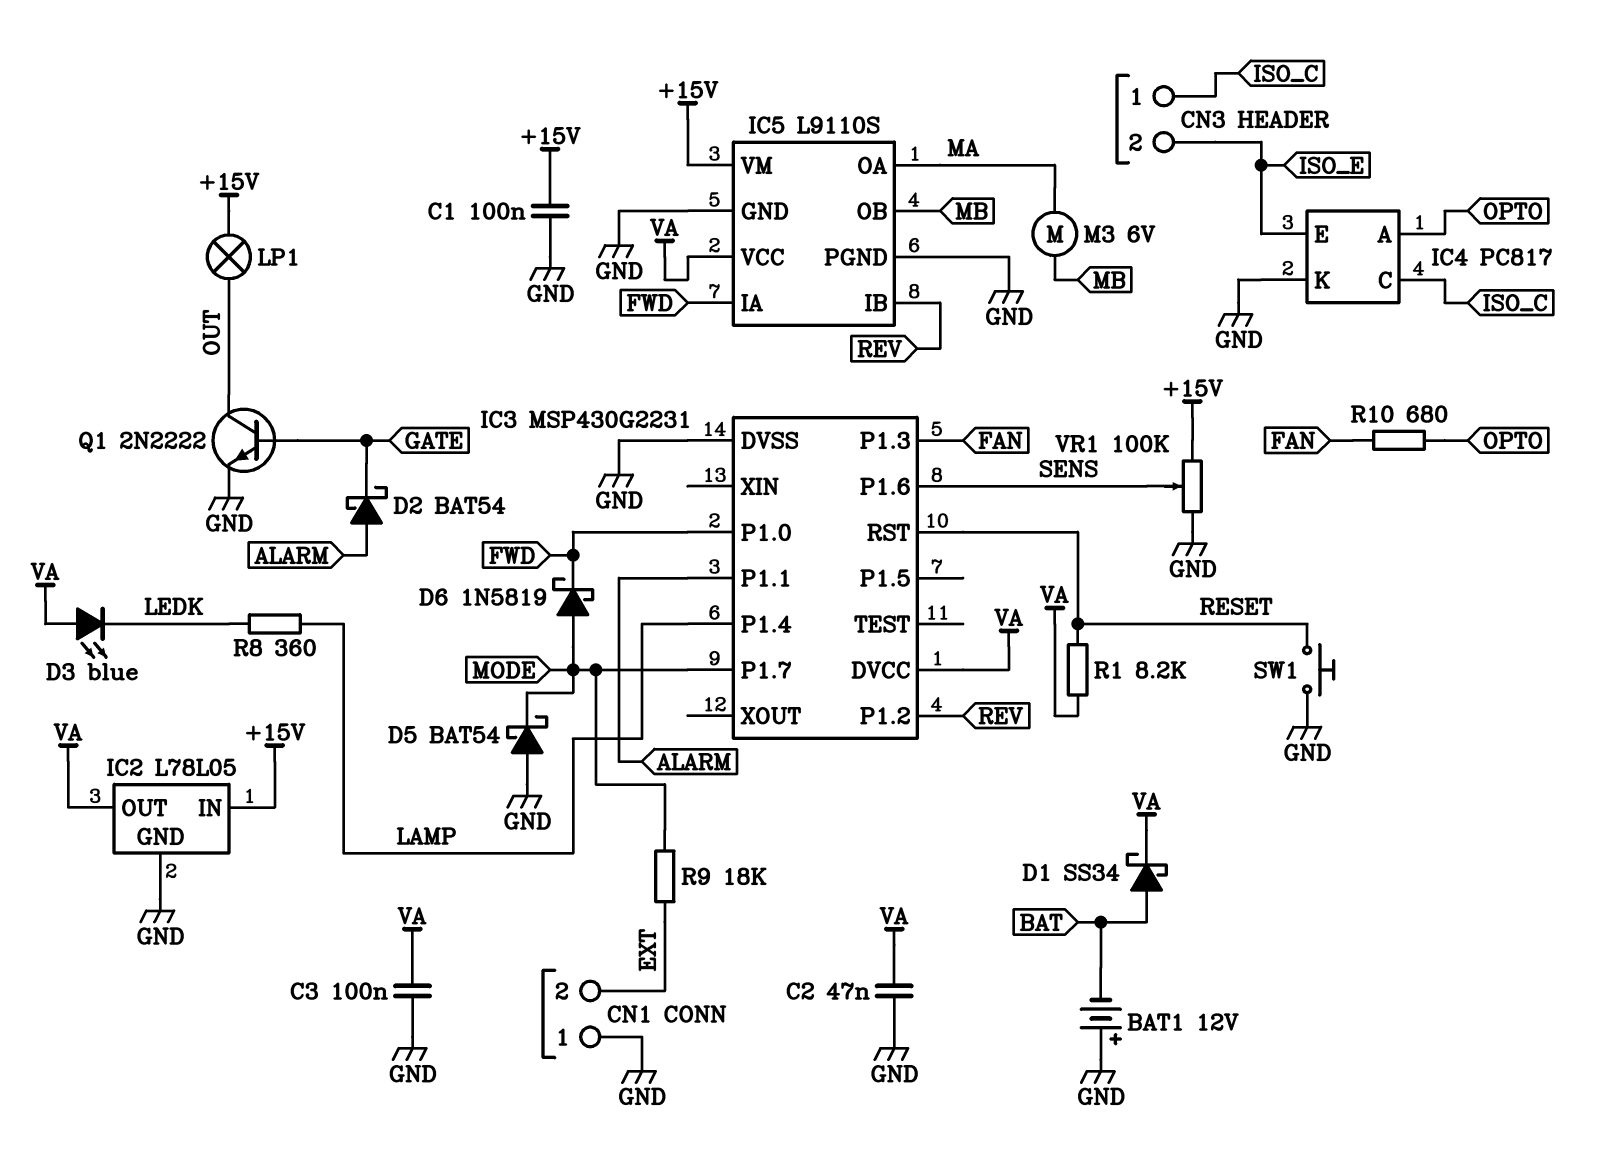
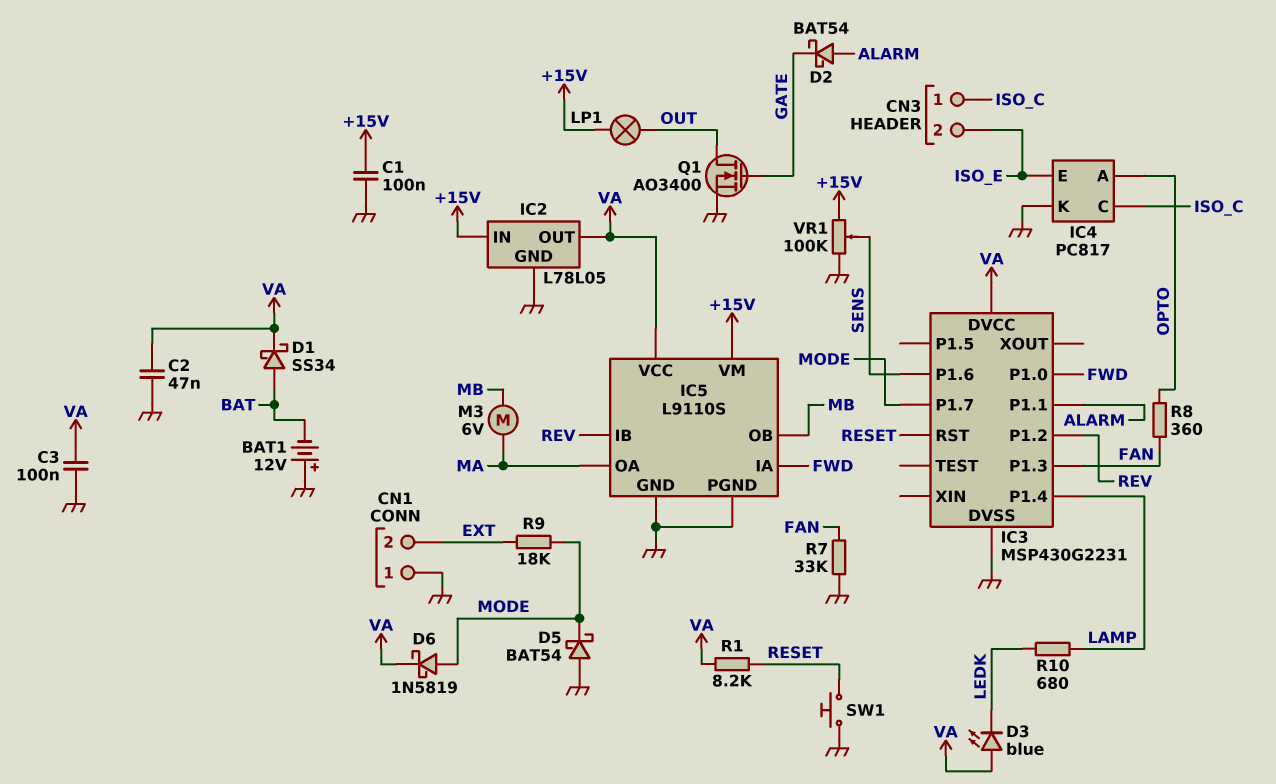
D6: schottky 1N5819 (A MODE, K FWD) -> schottky 1N5819 (A MODE, K VA)
Q1: NPN 2N2222 (B GATE, C OUT, E GND) -> NMOS AO3400 (G GATE, D OUT, S GND)
R7: none -> 33k (FAN, GND)
R8: 360 (LAMP, LEDK) -> 360 (FAN, OPTO)
R10: 680 (FAN, OPTO) -> 680 (LAMP, LEDK)

